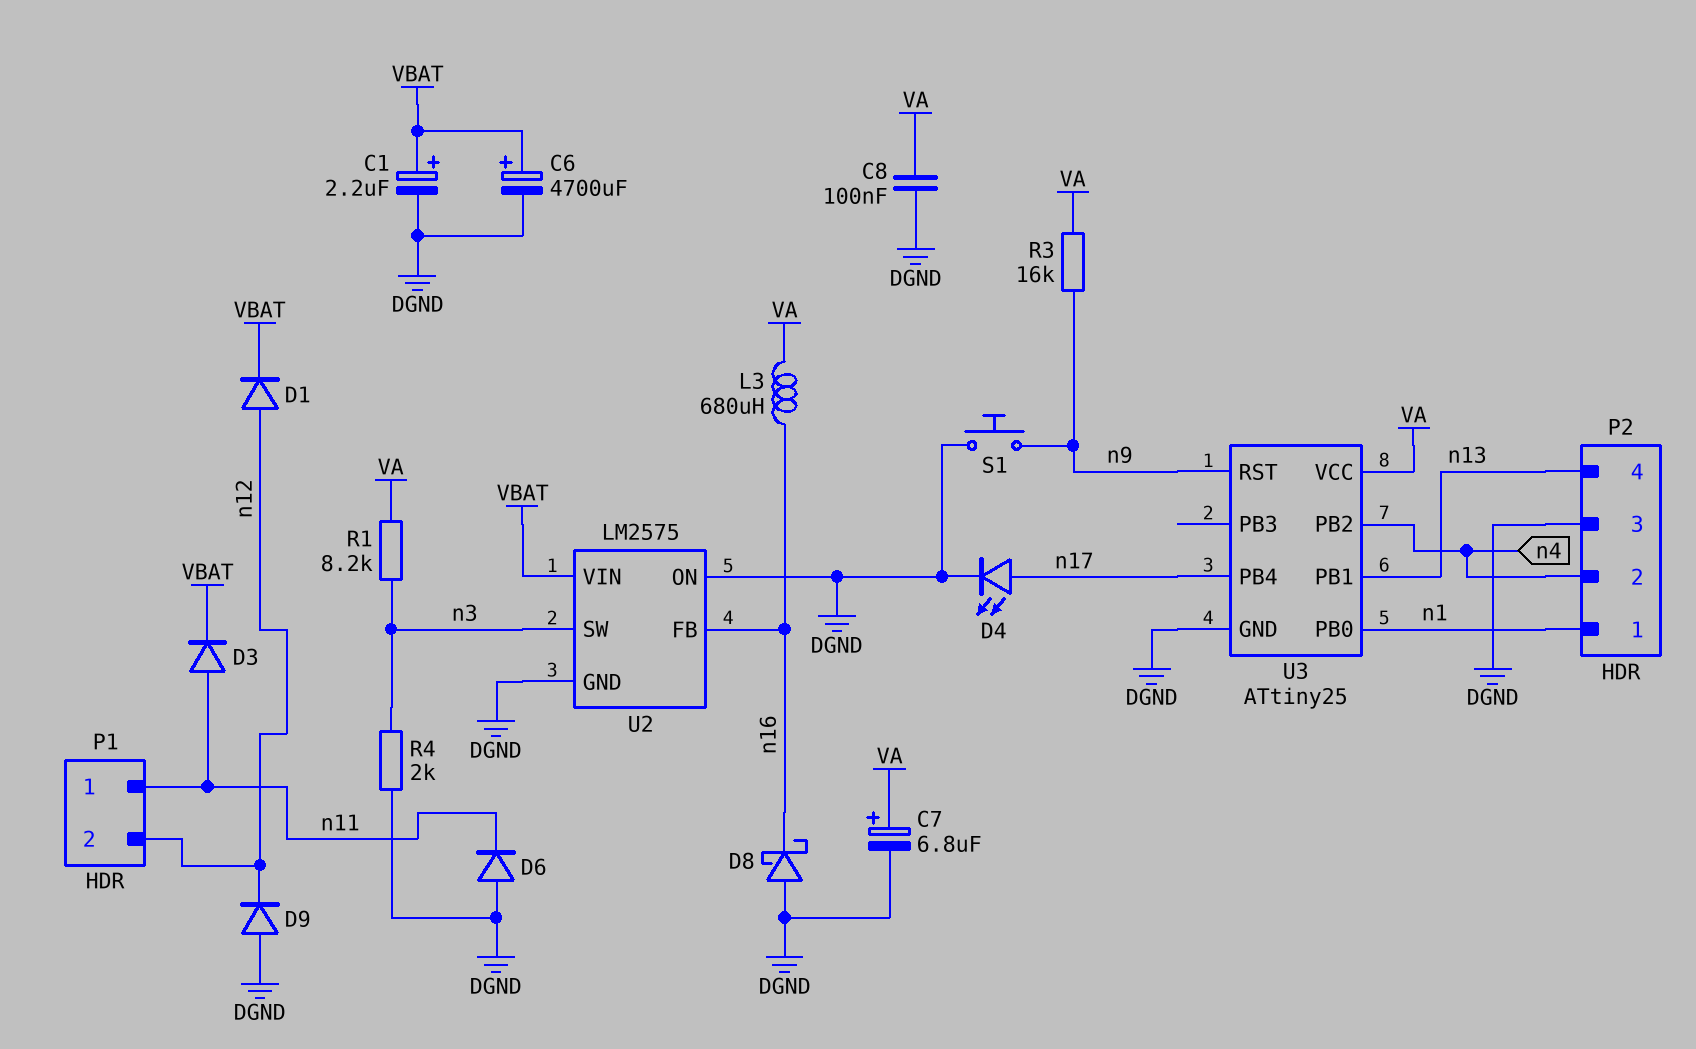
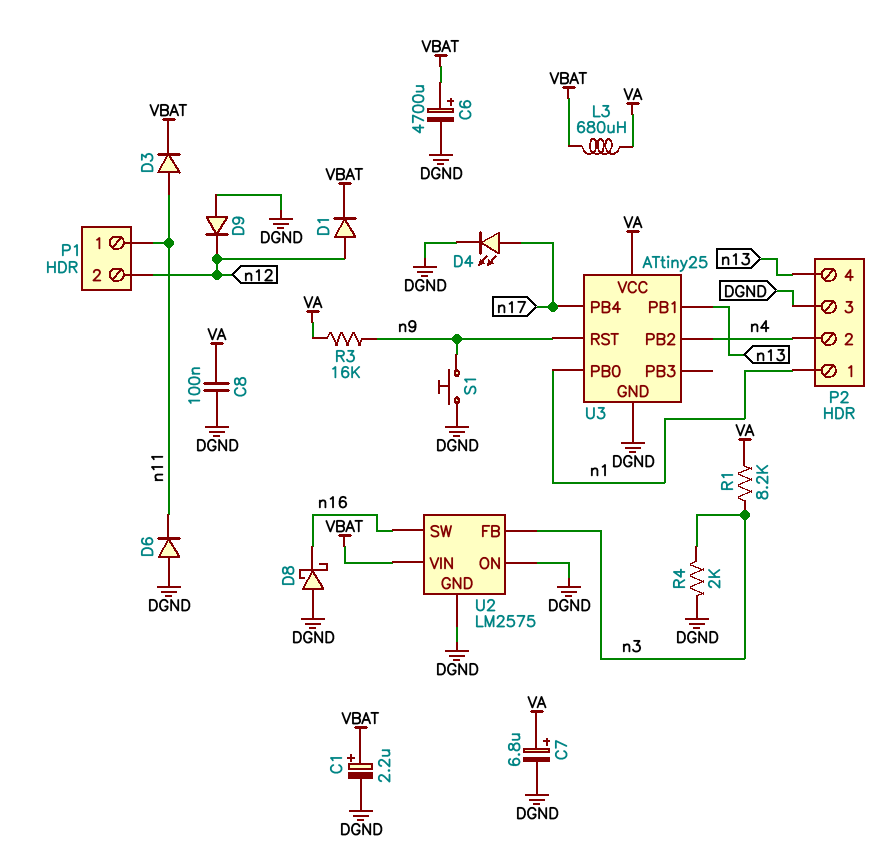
L3: 680uH (VA, n16) -> 680uH (VA, VBAT)
U2 pin FB: n16 -> n3
U2 pin SW: n3 -> n16

